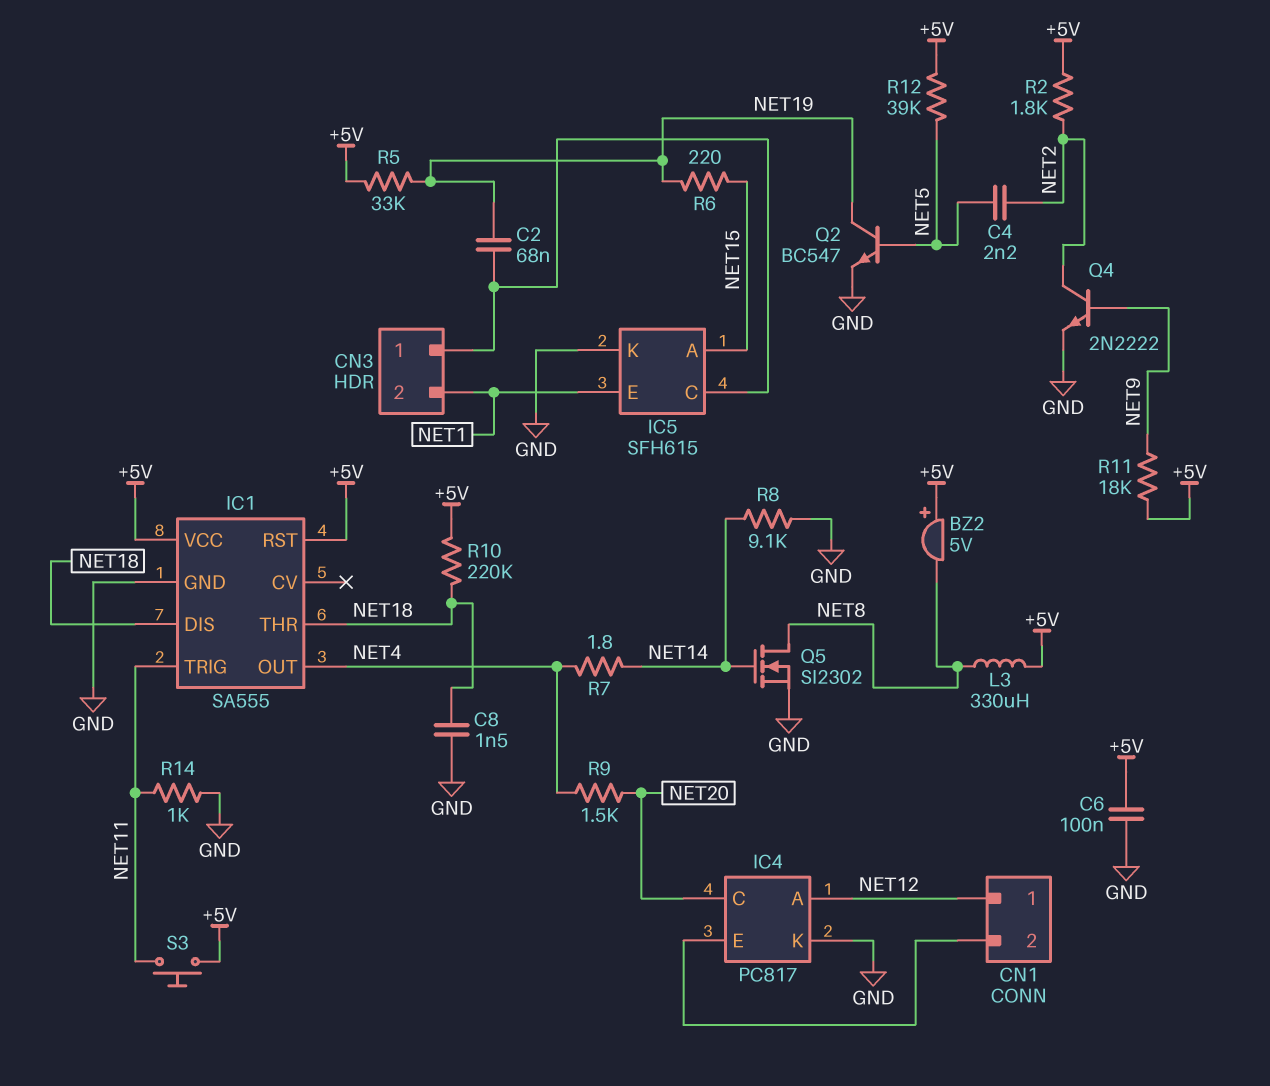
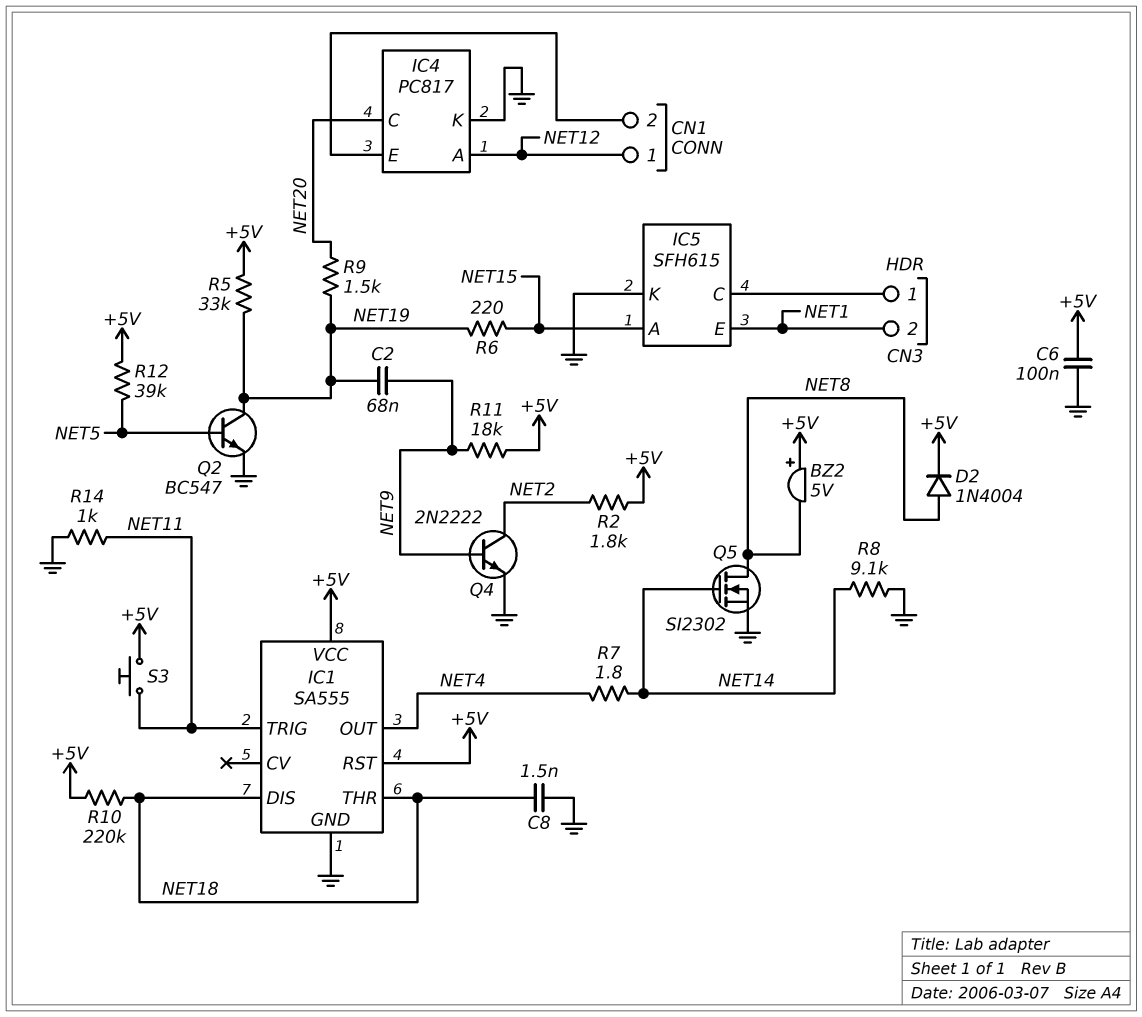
C2: 68nF (CN3/1, NET19) -> 68nF (NET9, NET19)
C4: 2.2nF (NET2, NET5) -> none
D2: none -> diode 1N4004 (A NET8, K +5V)
L3: 330uH (+5V, NET8) -> none
R9: 1.5k (NET4, NET20) -> 1.5k (NET19, NET20)

